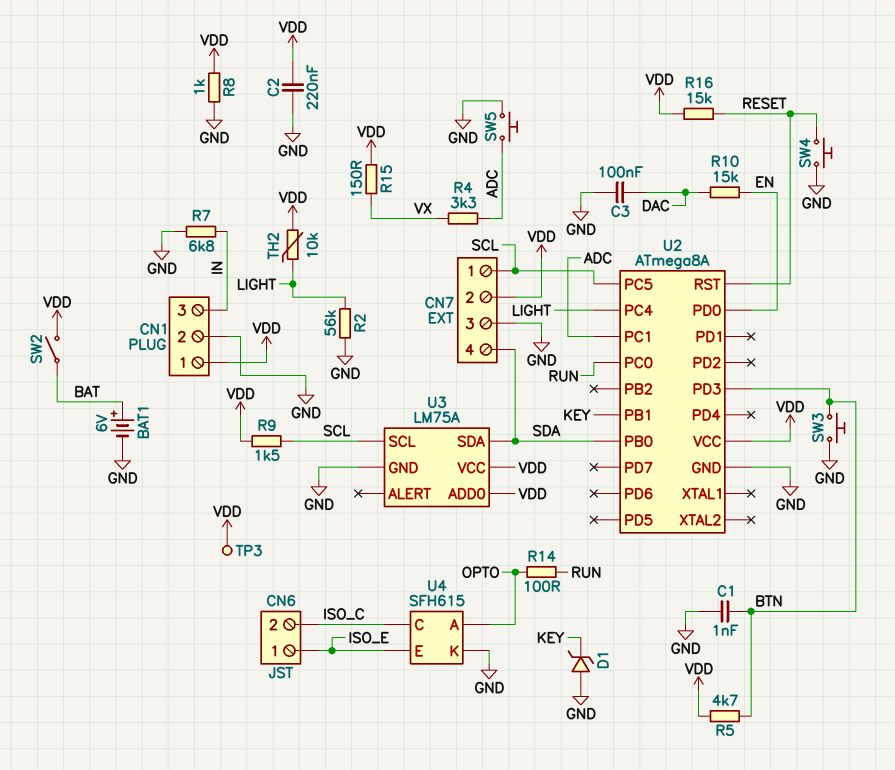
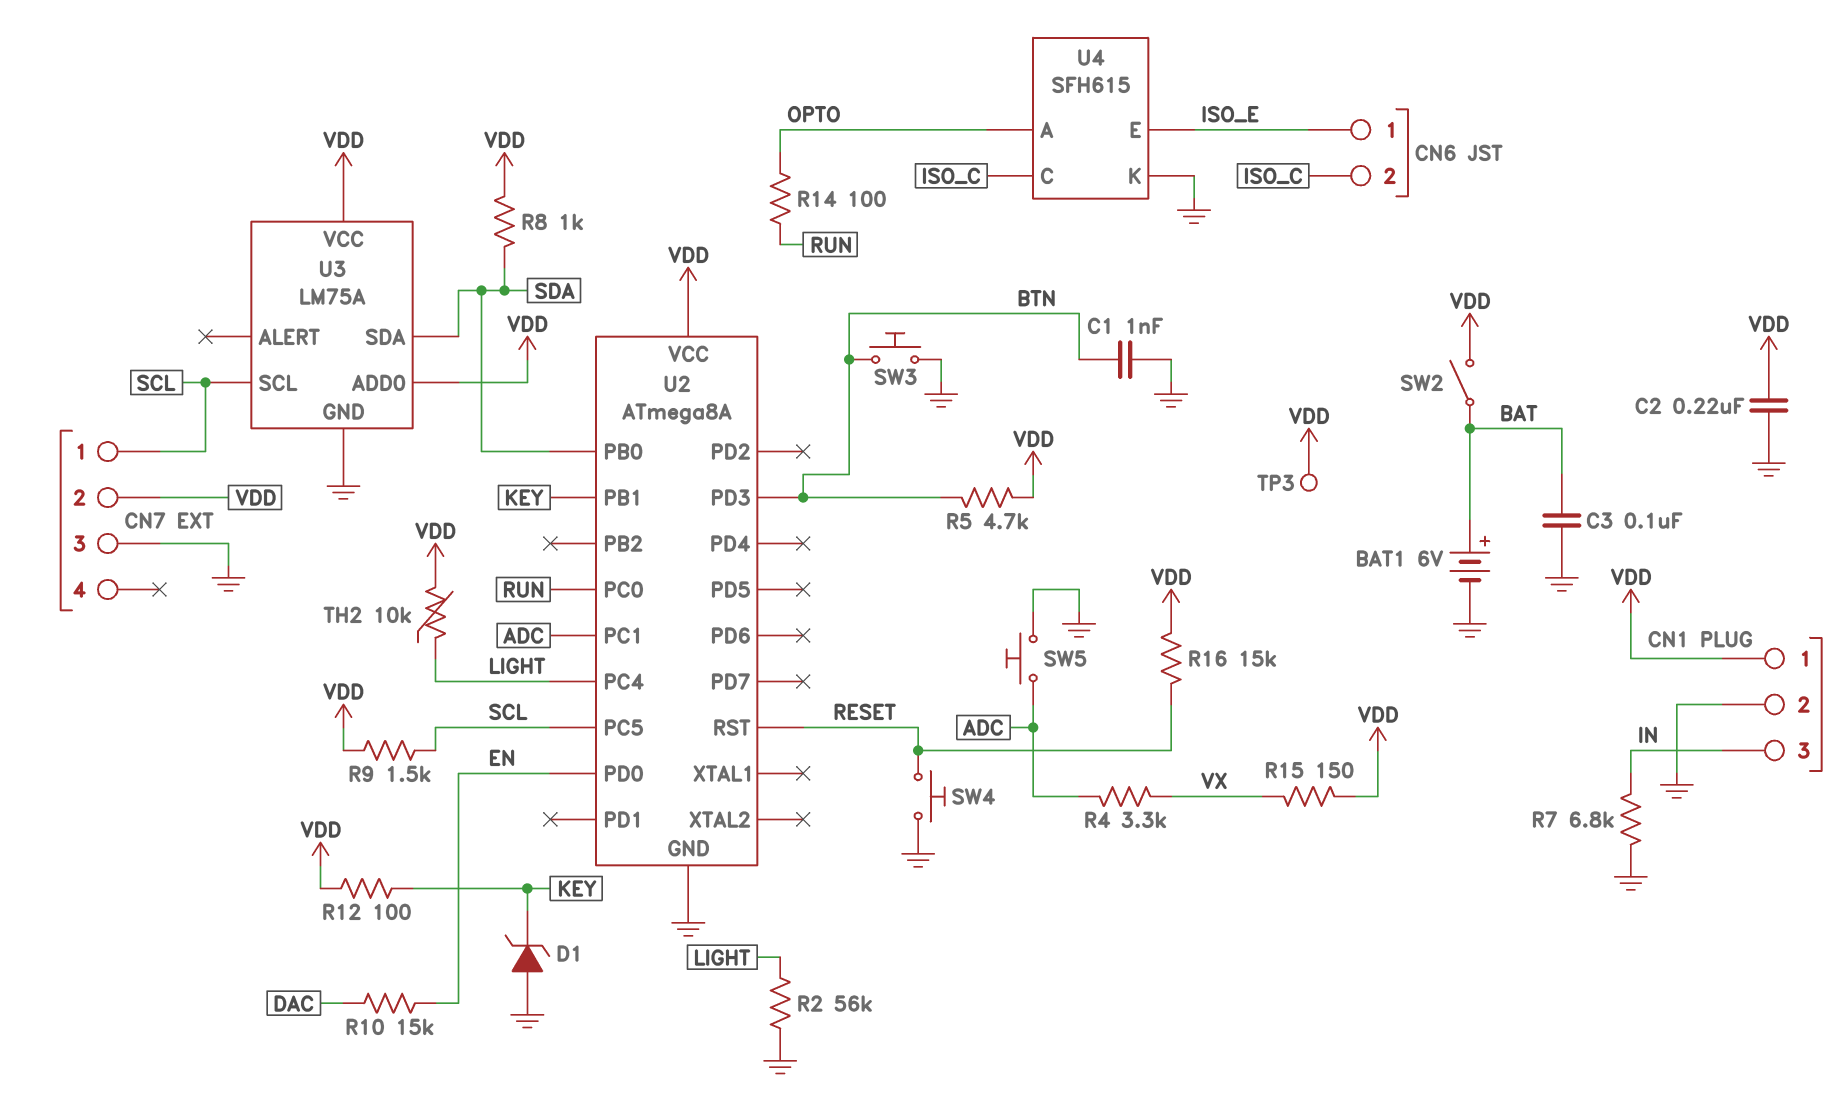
C3: 100nF (DAC, GND) -> 100nF (BAT, GND)
CN7 pin 4: SDA -> none
R8: 1k (GND, VDD) -> 1k (SDA, VDD)
R12: none -> 100 (KEY, VDD)

